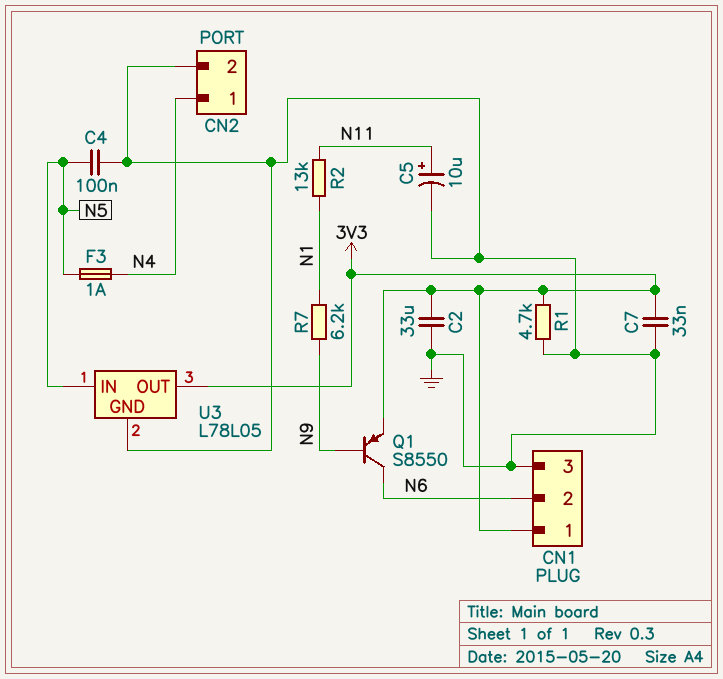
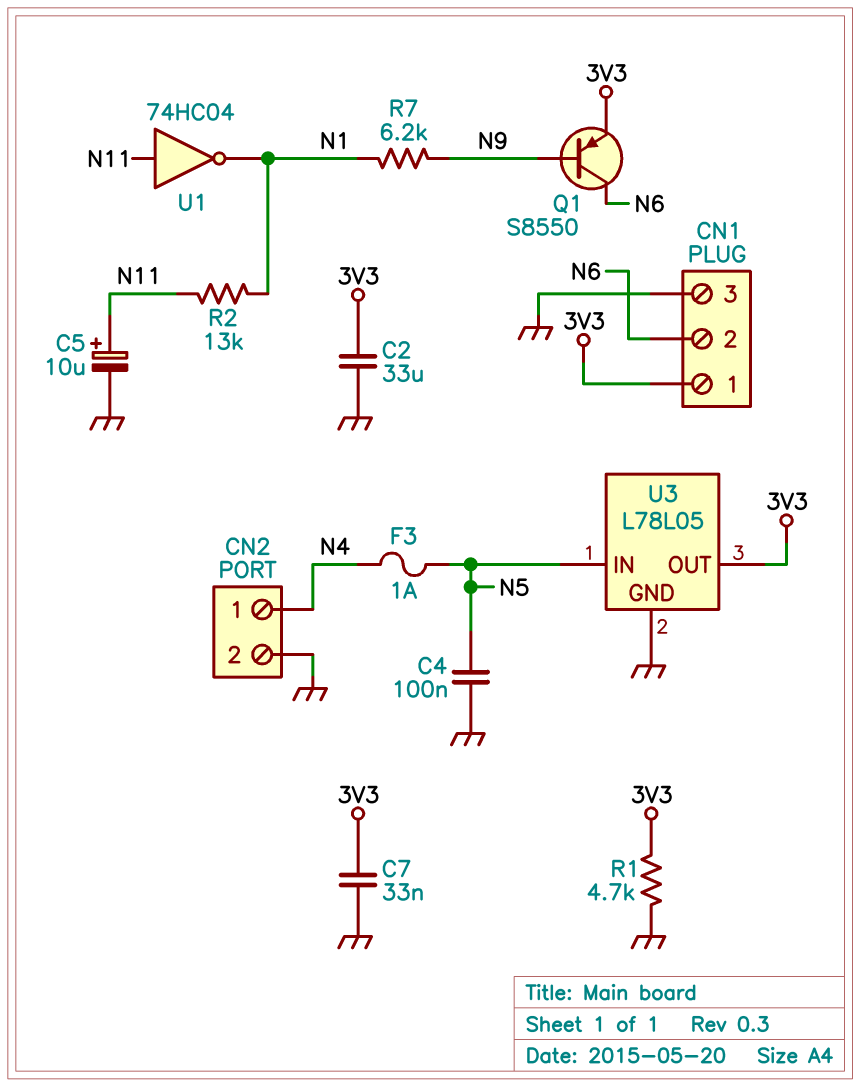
U1: none -> NOT 74HC04 (in N11, out N1)

